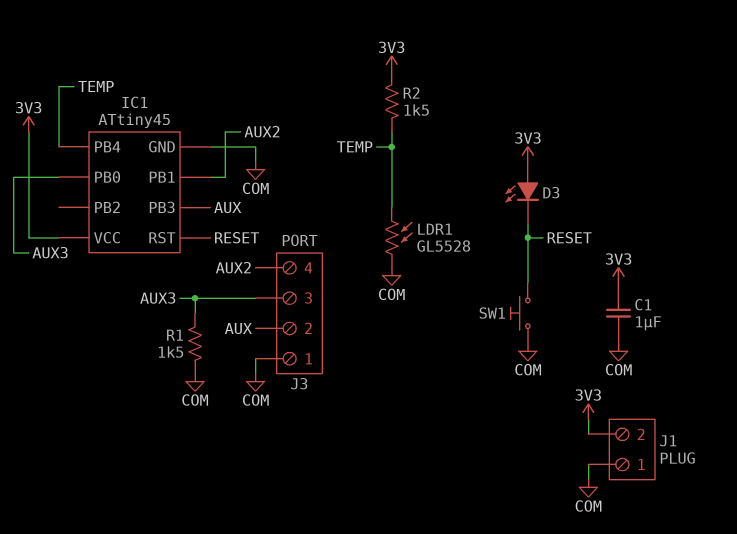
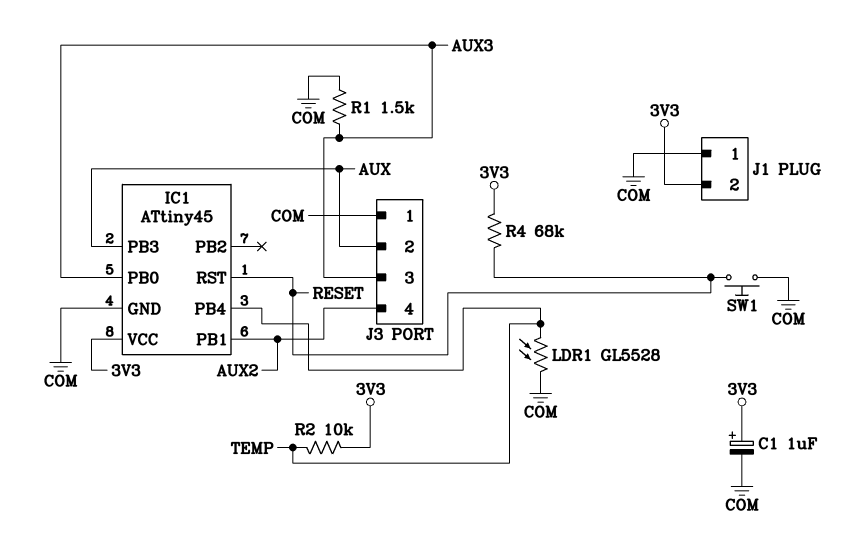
C1: 1uF (3V3, COM) -> 1uF (plus 3V3, minus COM)
D3: LED (A 3V3, K RESET) -> none
R2: 1.5k (3V3, TEMP) -> 10k (3V3, TEMP)
R4: none -> 68k (3V3, RESET)

